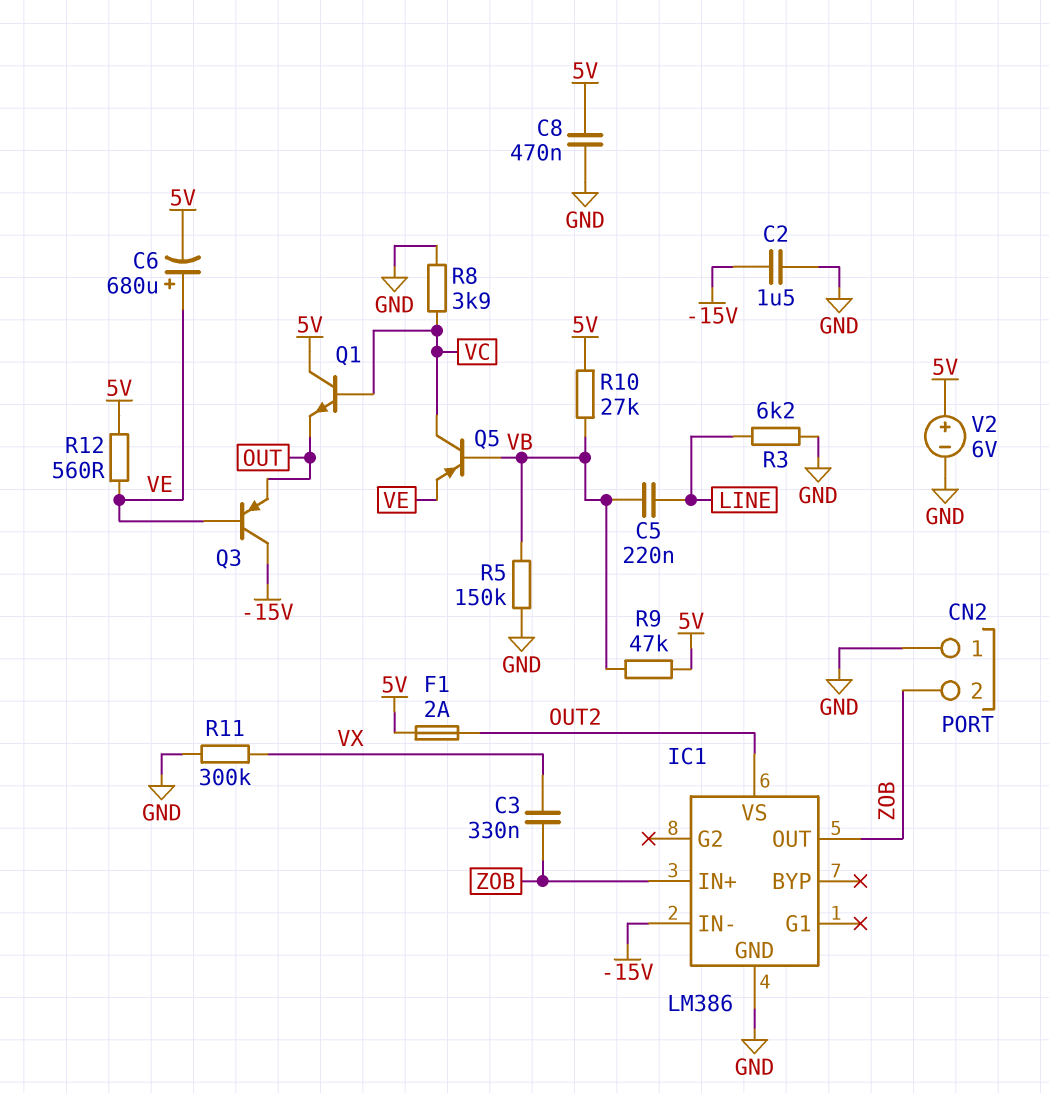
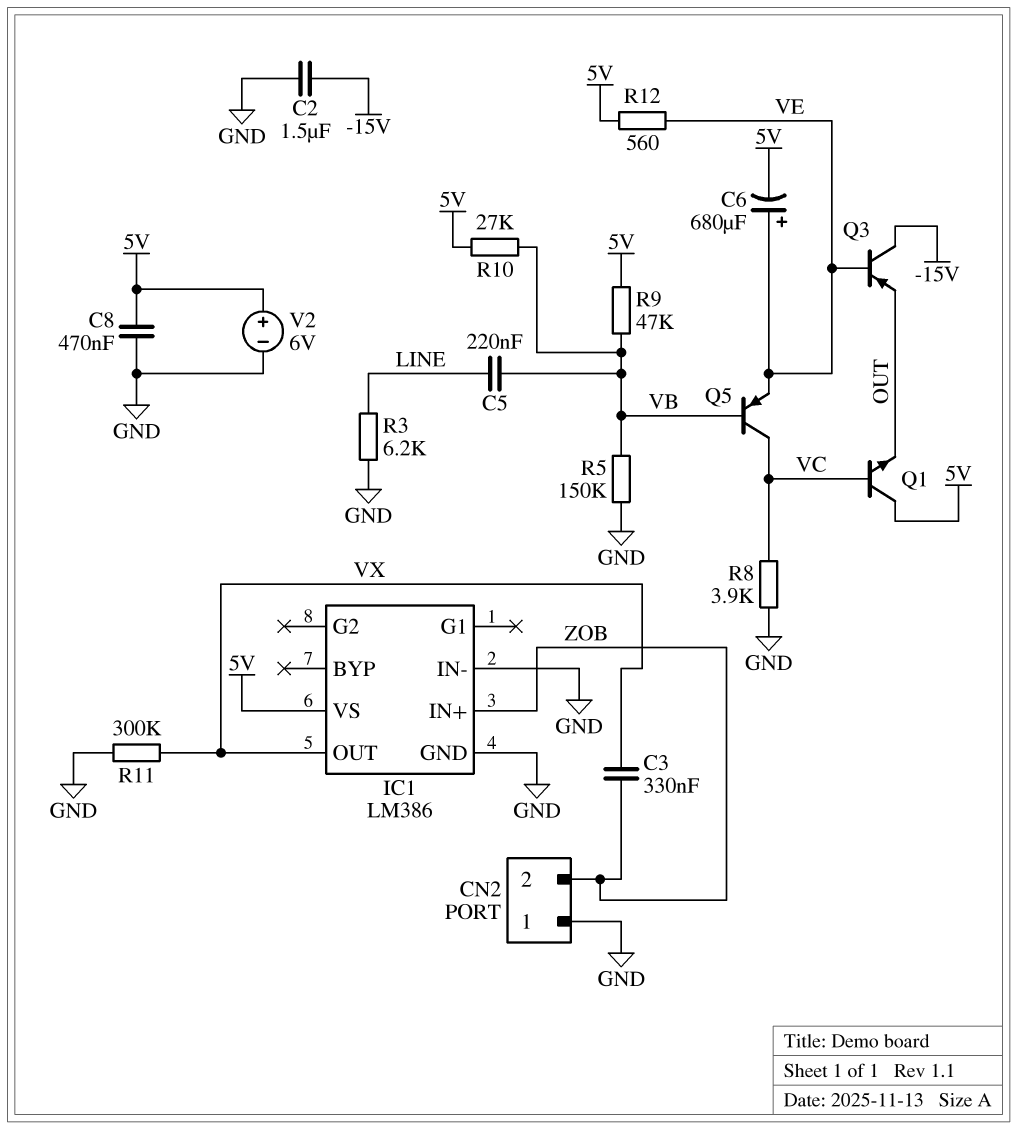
F1: 2A (5V, OUT2) -> none
IC1 pin IN-: -15V -> GND
IC1 pin OUT: ZOB -> VX
IC1 pin VS: OUT2 -> 5V

